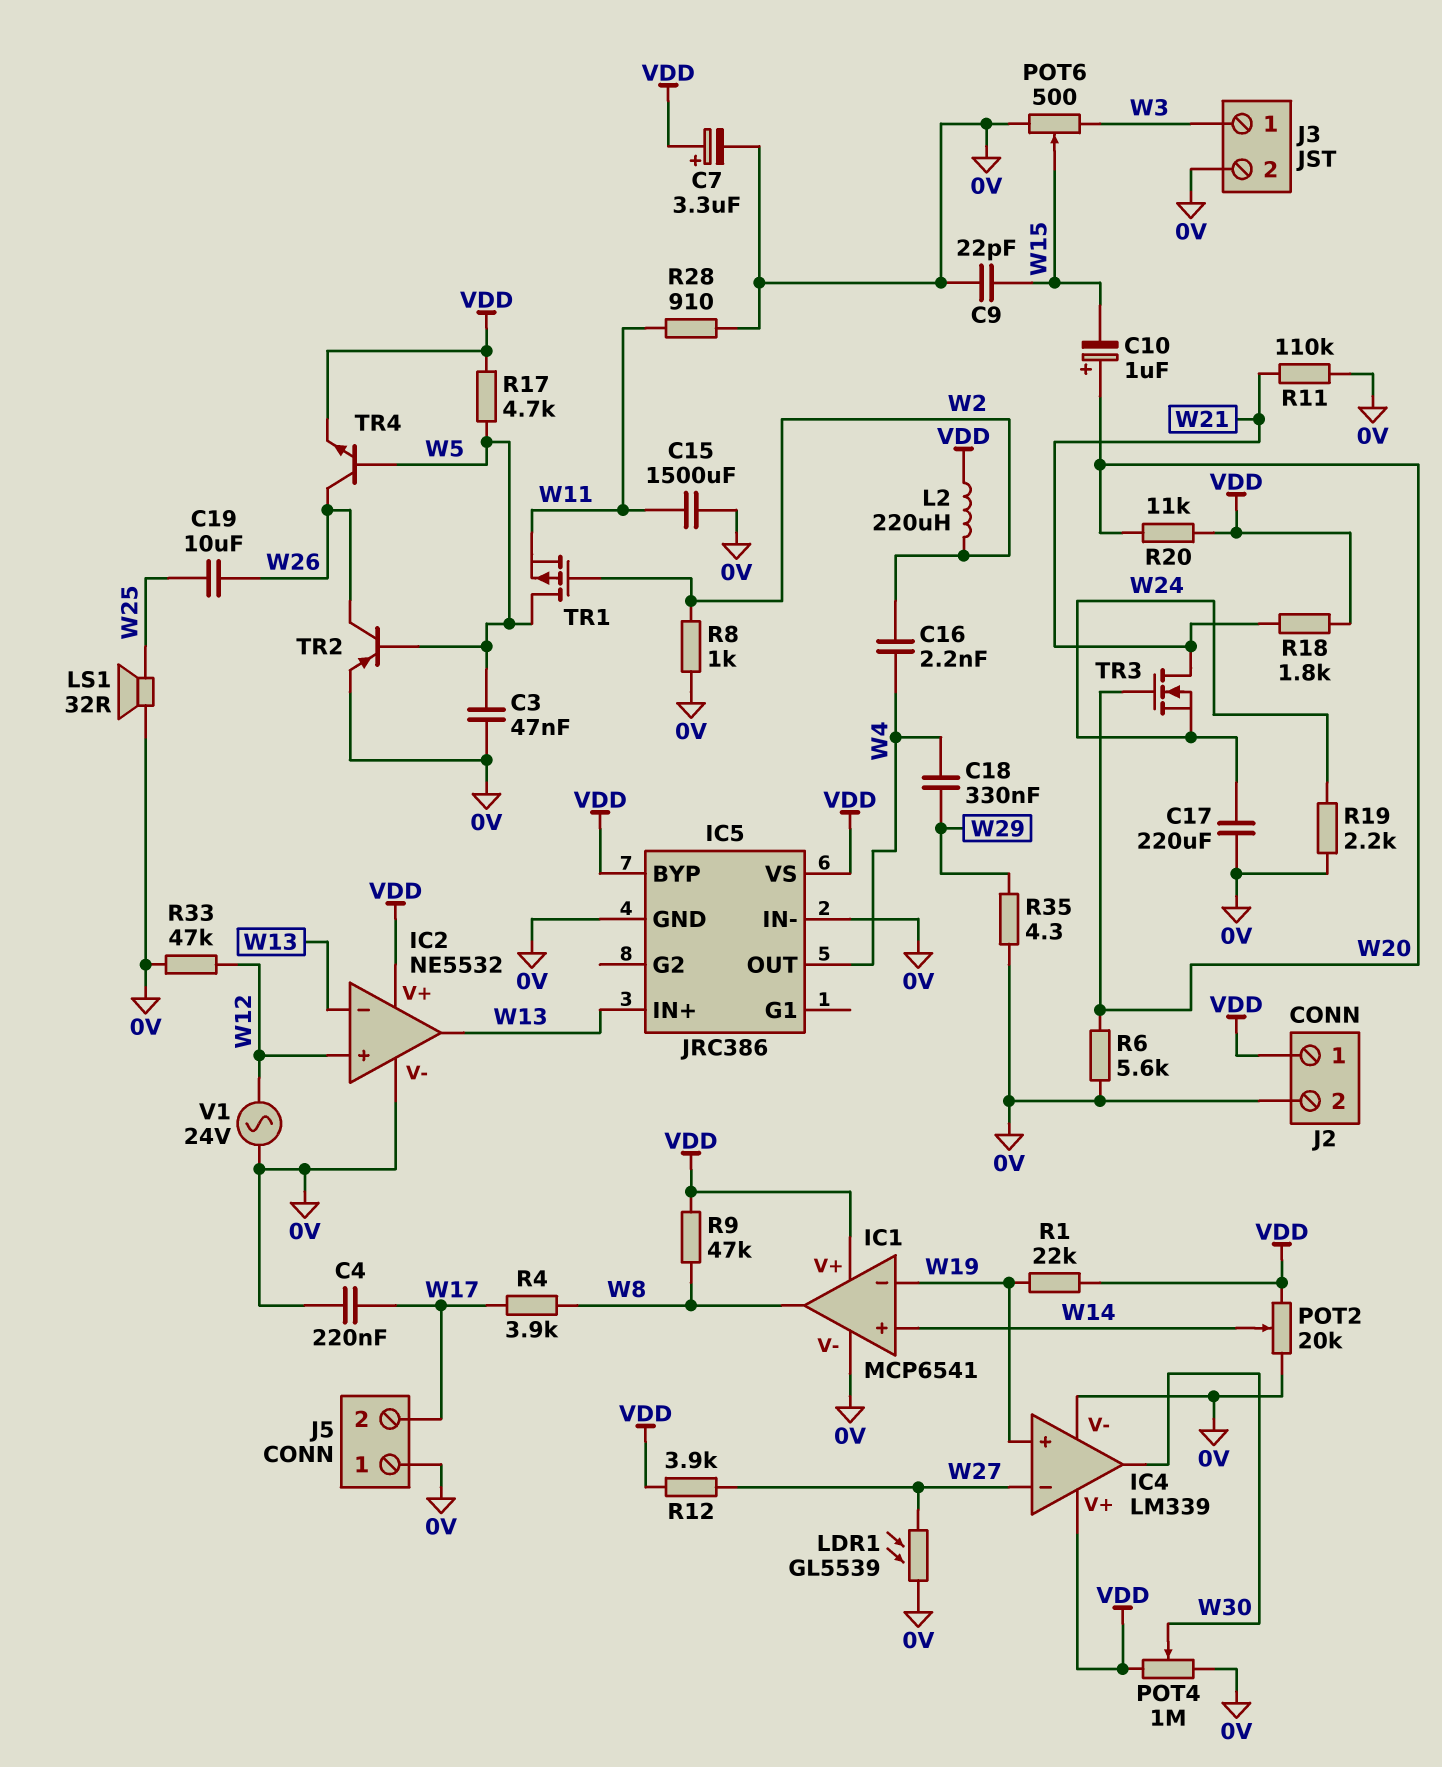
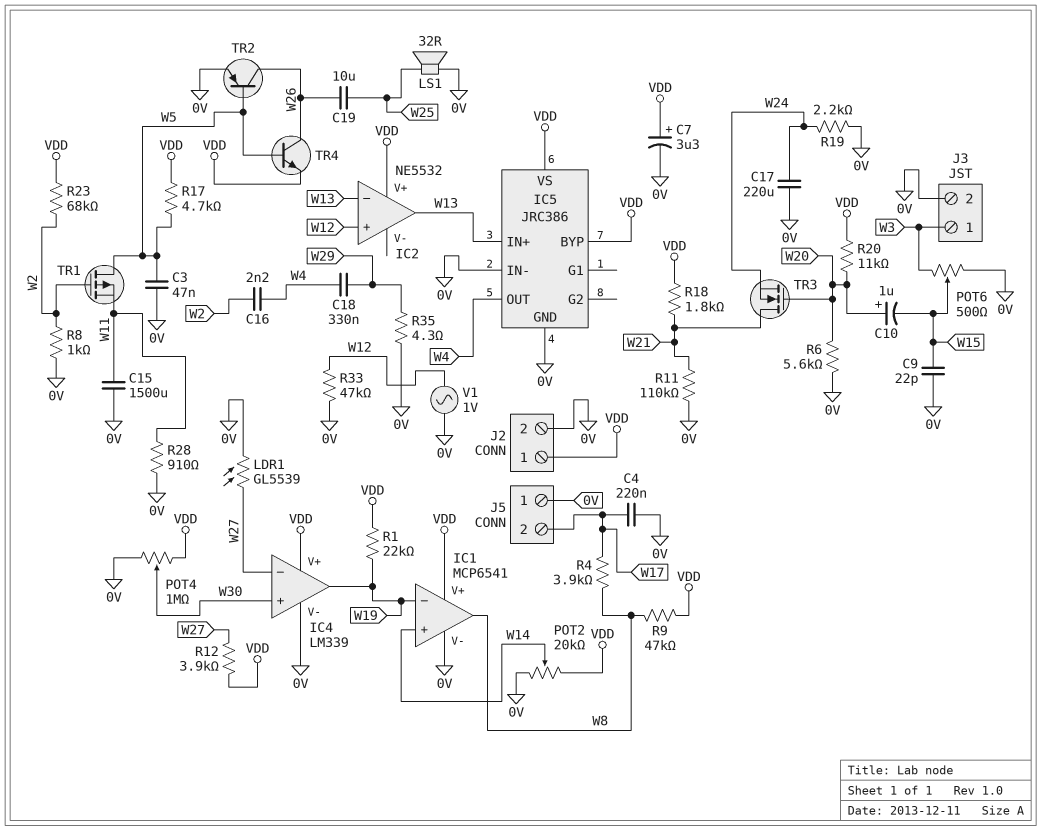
IC2 pin V-: 0V -> none
IC4 pin in+: W19 -> W30
IC4 pin out: W30 -> W19
L2: 220uH (VDD, W2) -> none
R23: none -> 68k (VDD, W2)
V1: AC 24V (0V, W12) -> AC 1V (0V, W12)

